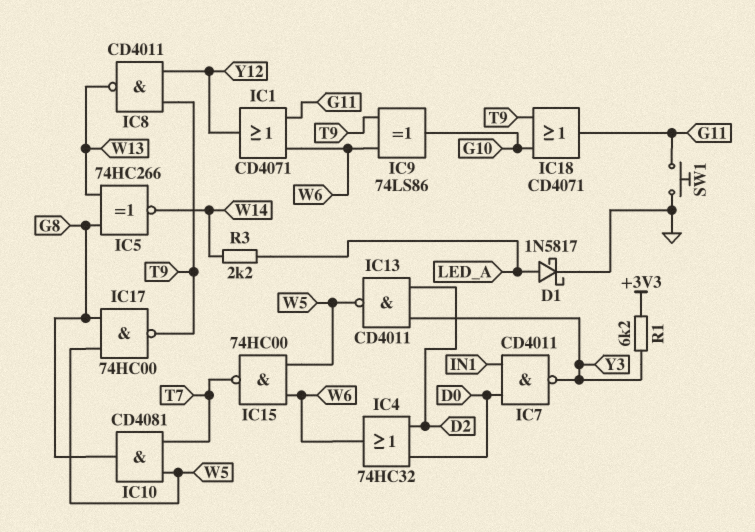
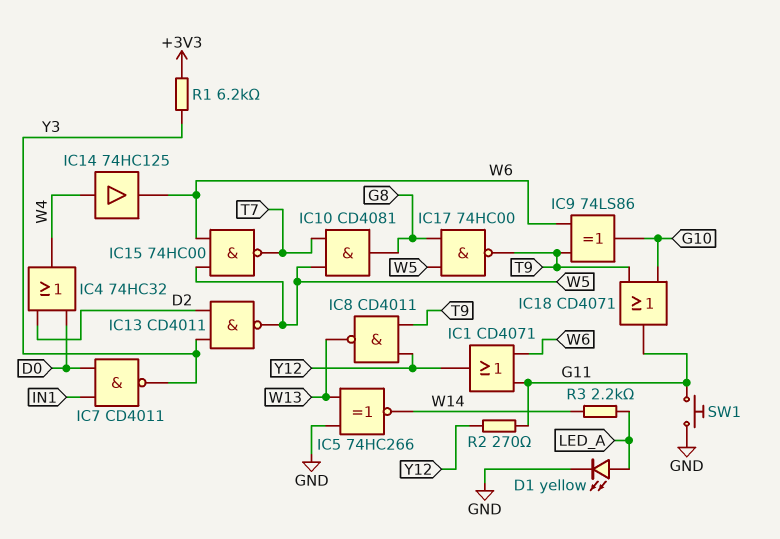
D1: schottky 1N5817 (A LED_A, K GND) -> LED yellow (A LED_A, K GND)
IC4: OR 74HC32 (in D0, in D2, out W6) -> OR 74HC32 (in D0, in D2, out W4)
IC5: XNOR 74HC266 (in G8, in W13, out W14) -> XNOR 74HC266 (in GND, in W13, out W14)
IC14: none -> buffer 74HC125 (in W4, out W6)
R2: none -> 270 (G11, Y12)

